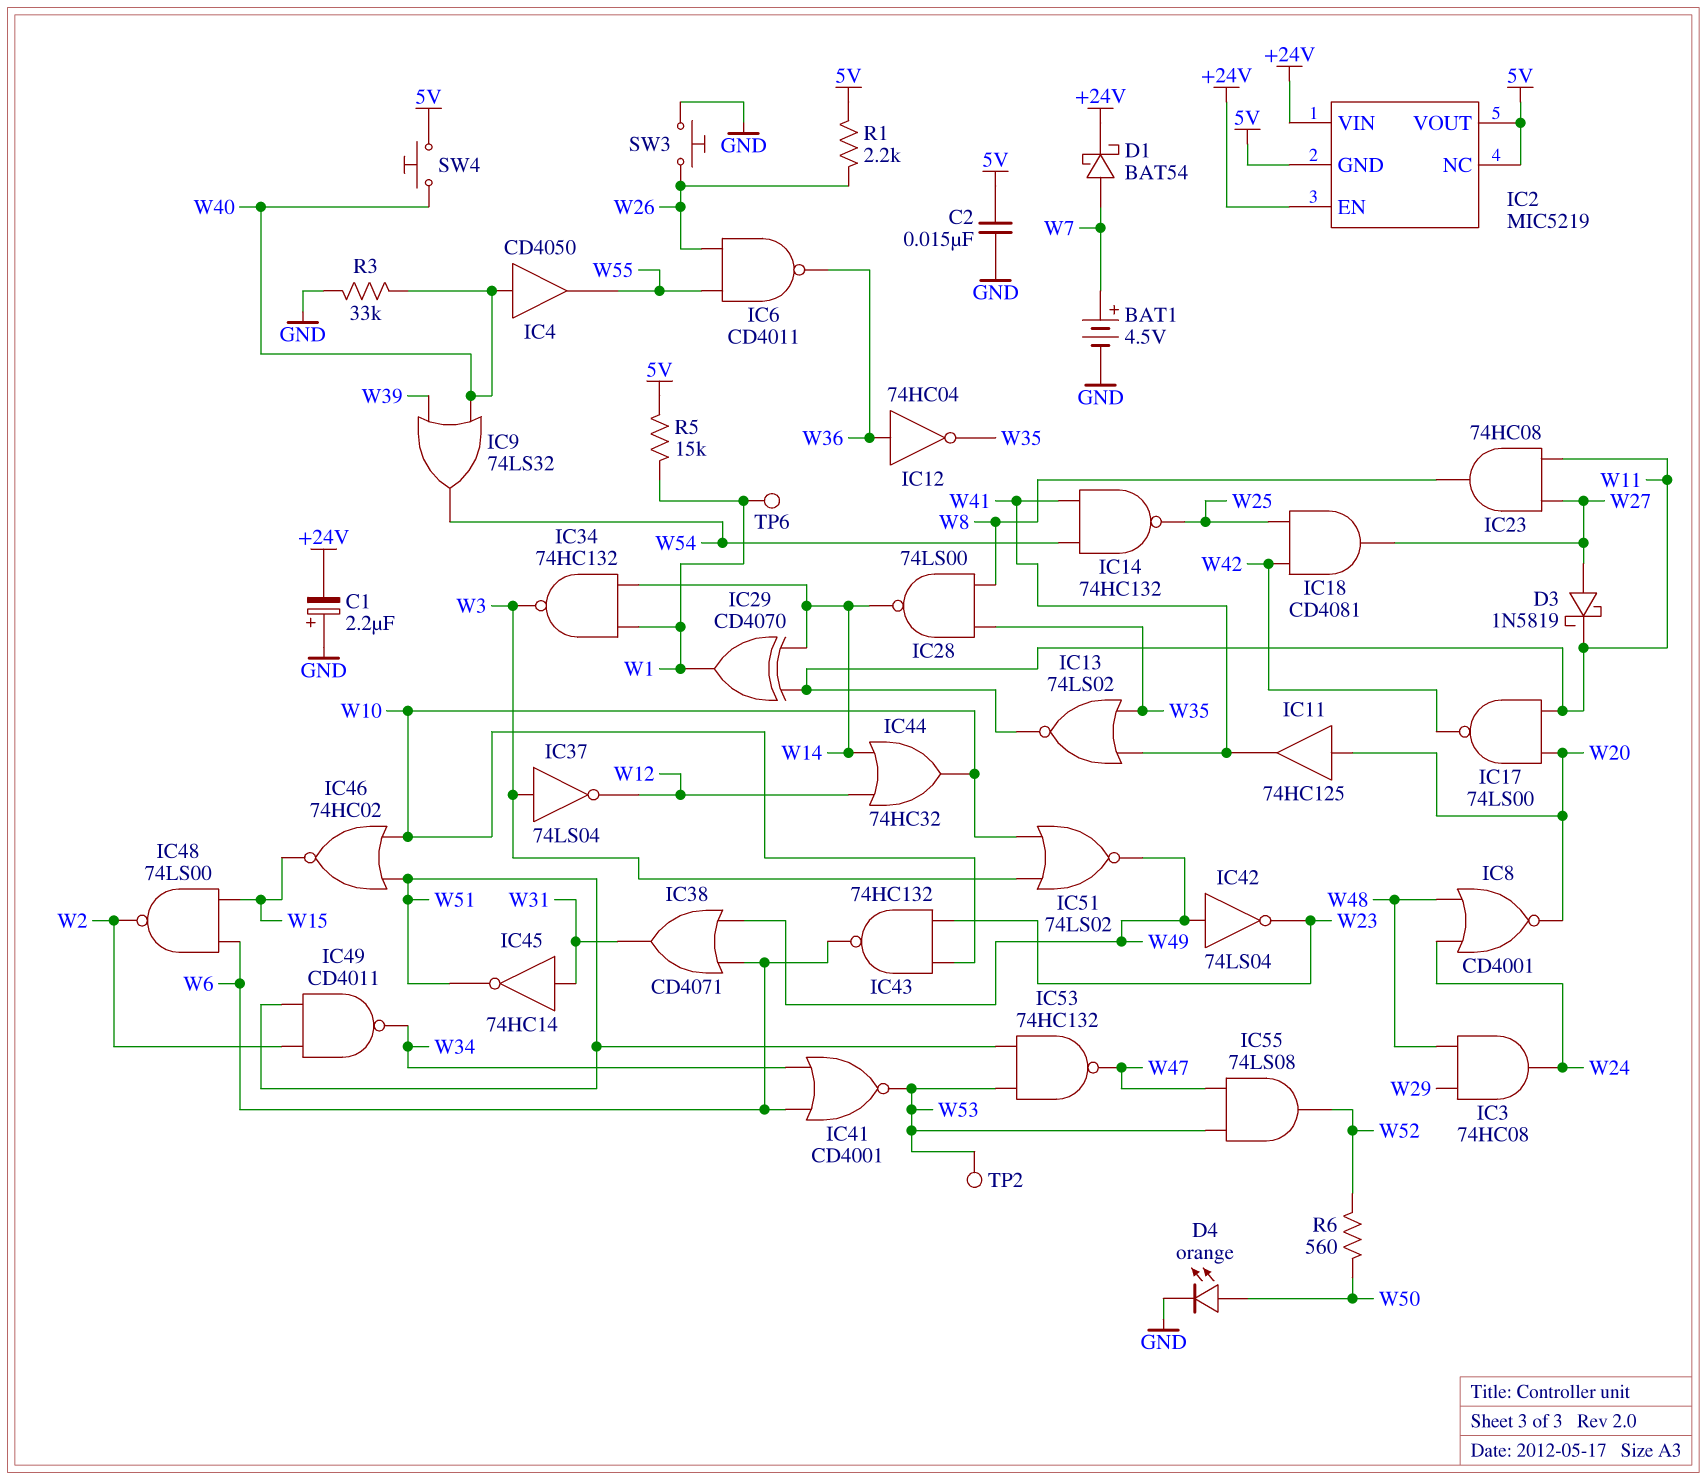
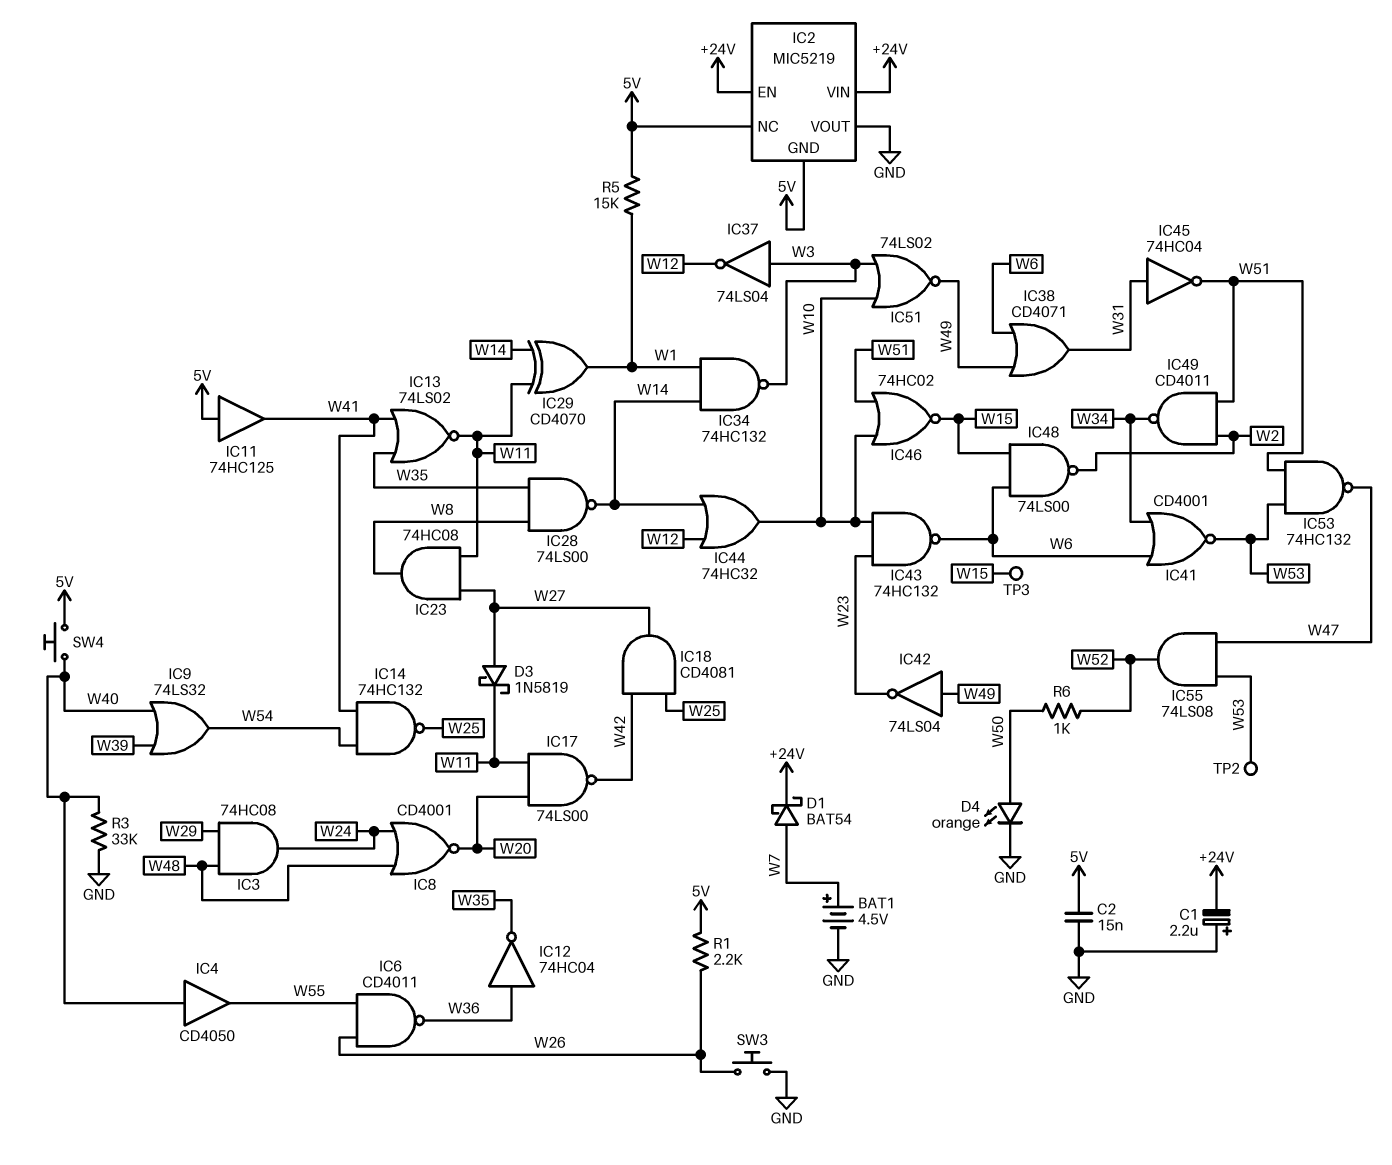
IC2 pin VOUT: 5V -> GND
IC11: buffer 74HC125 (in W20, out W41) -> buffer 74HC125 (in 5V, out W41)
IC45: NOT 74HC14 (in W31, out W51) -> NOT 74HC04 (in W31, out W51)
R6: 560 (W50, W52) -> 1k (W50, W52)
TP3: none -> test point (W15)
TP6: test point (W1) -> none

